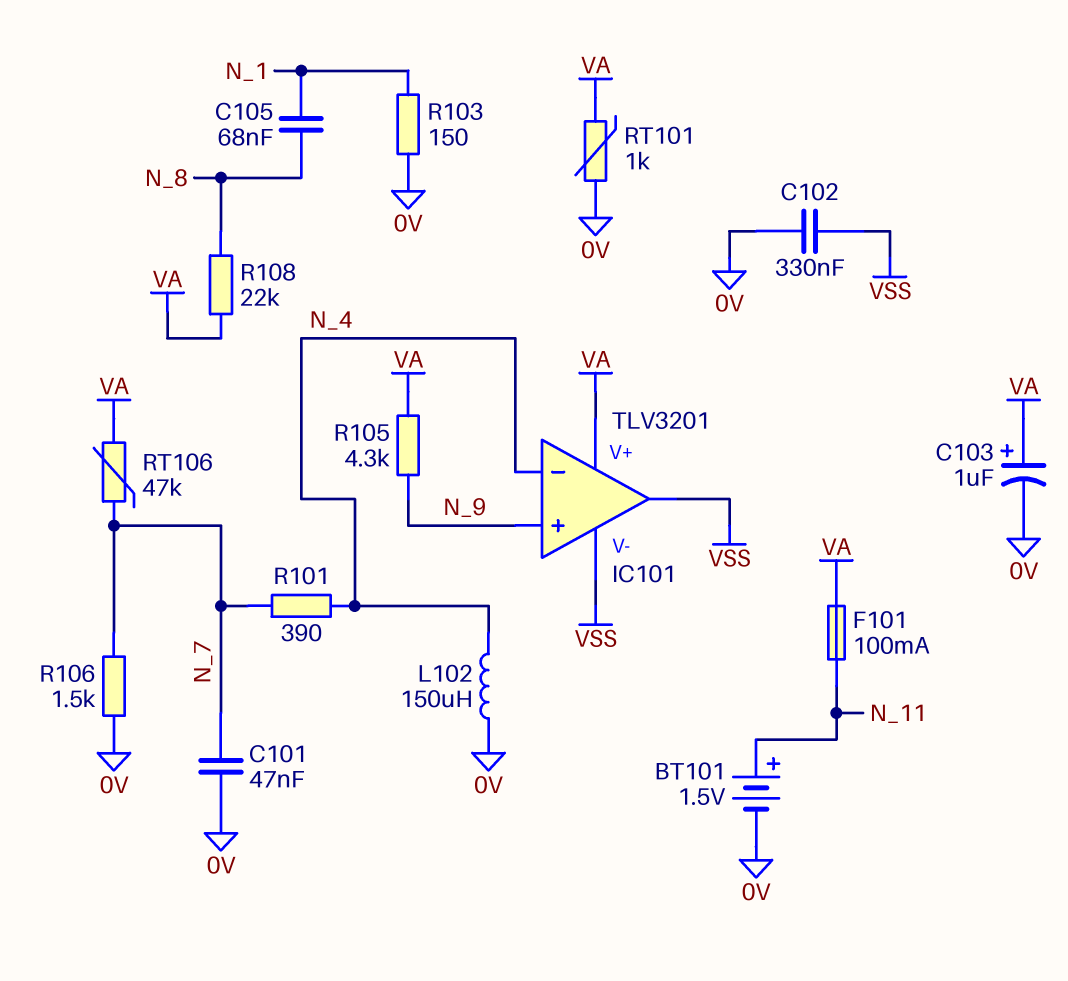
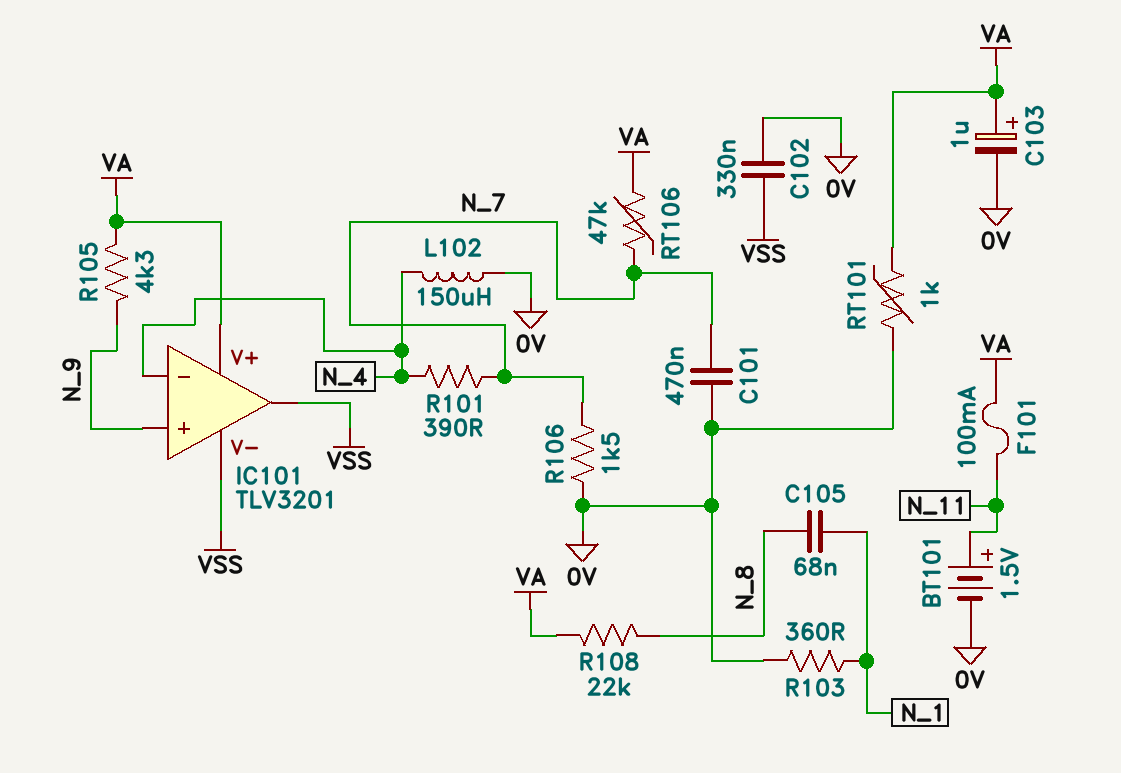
C101: 47nF (0V, N_7) -> 470nF (0V, N_7)
R103: 150 (0V, N_1) -> 360 (0V, N_1)

